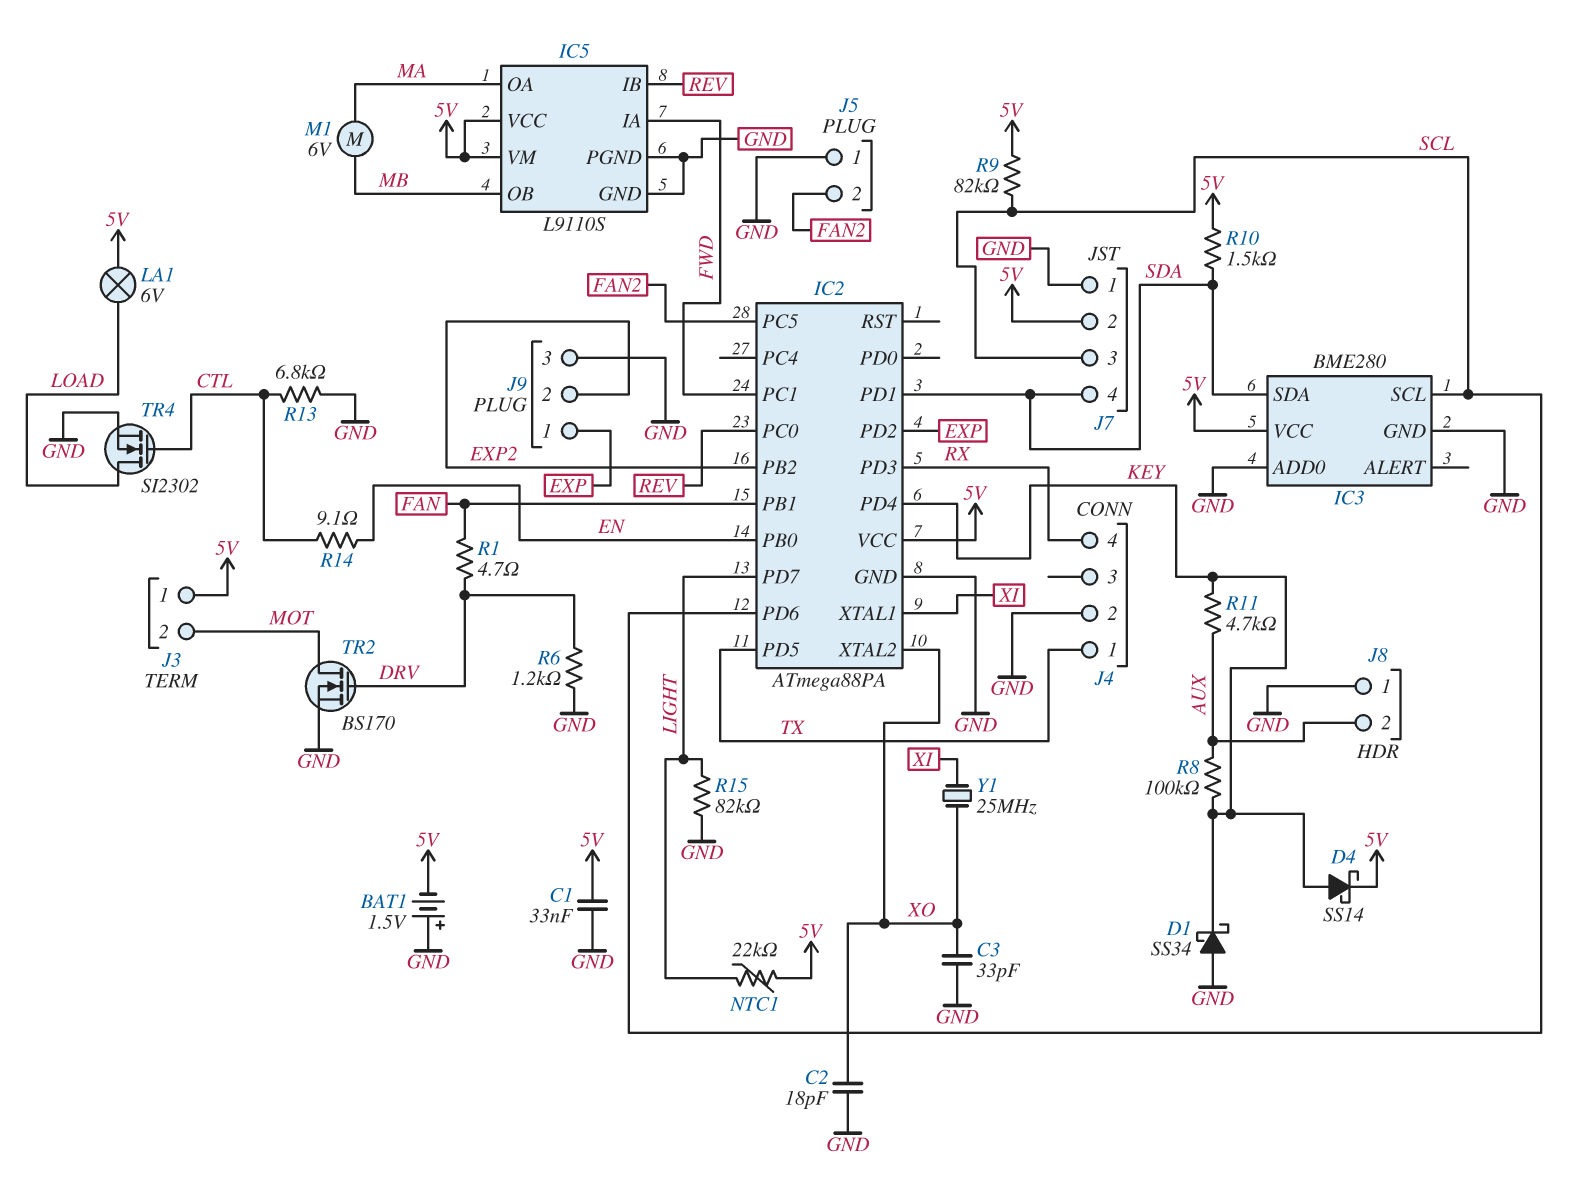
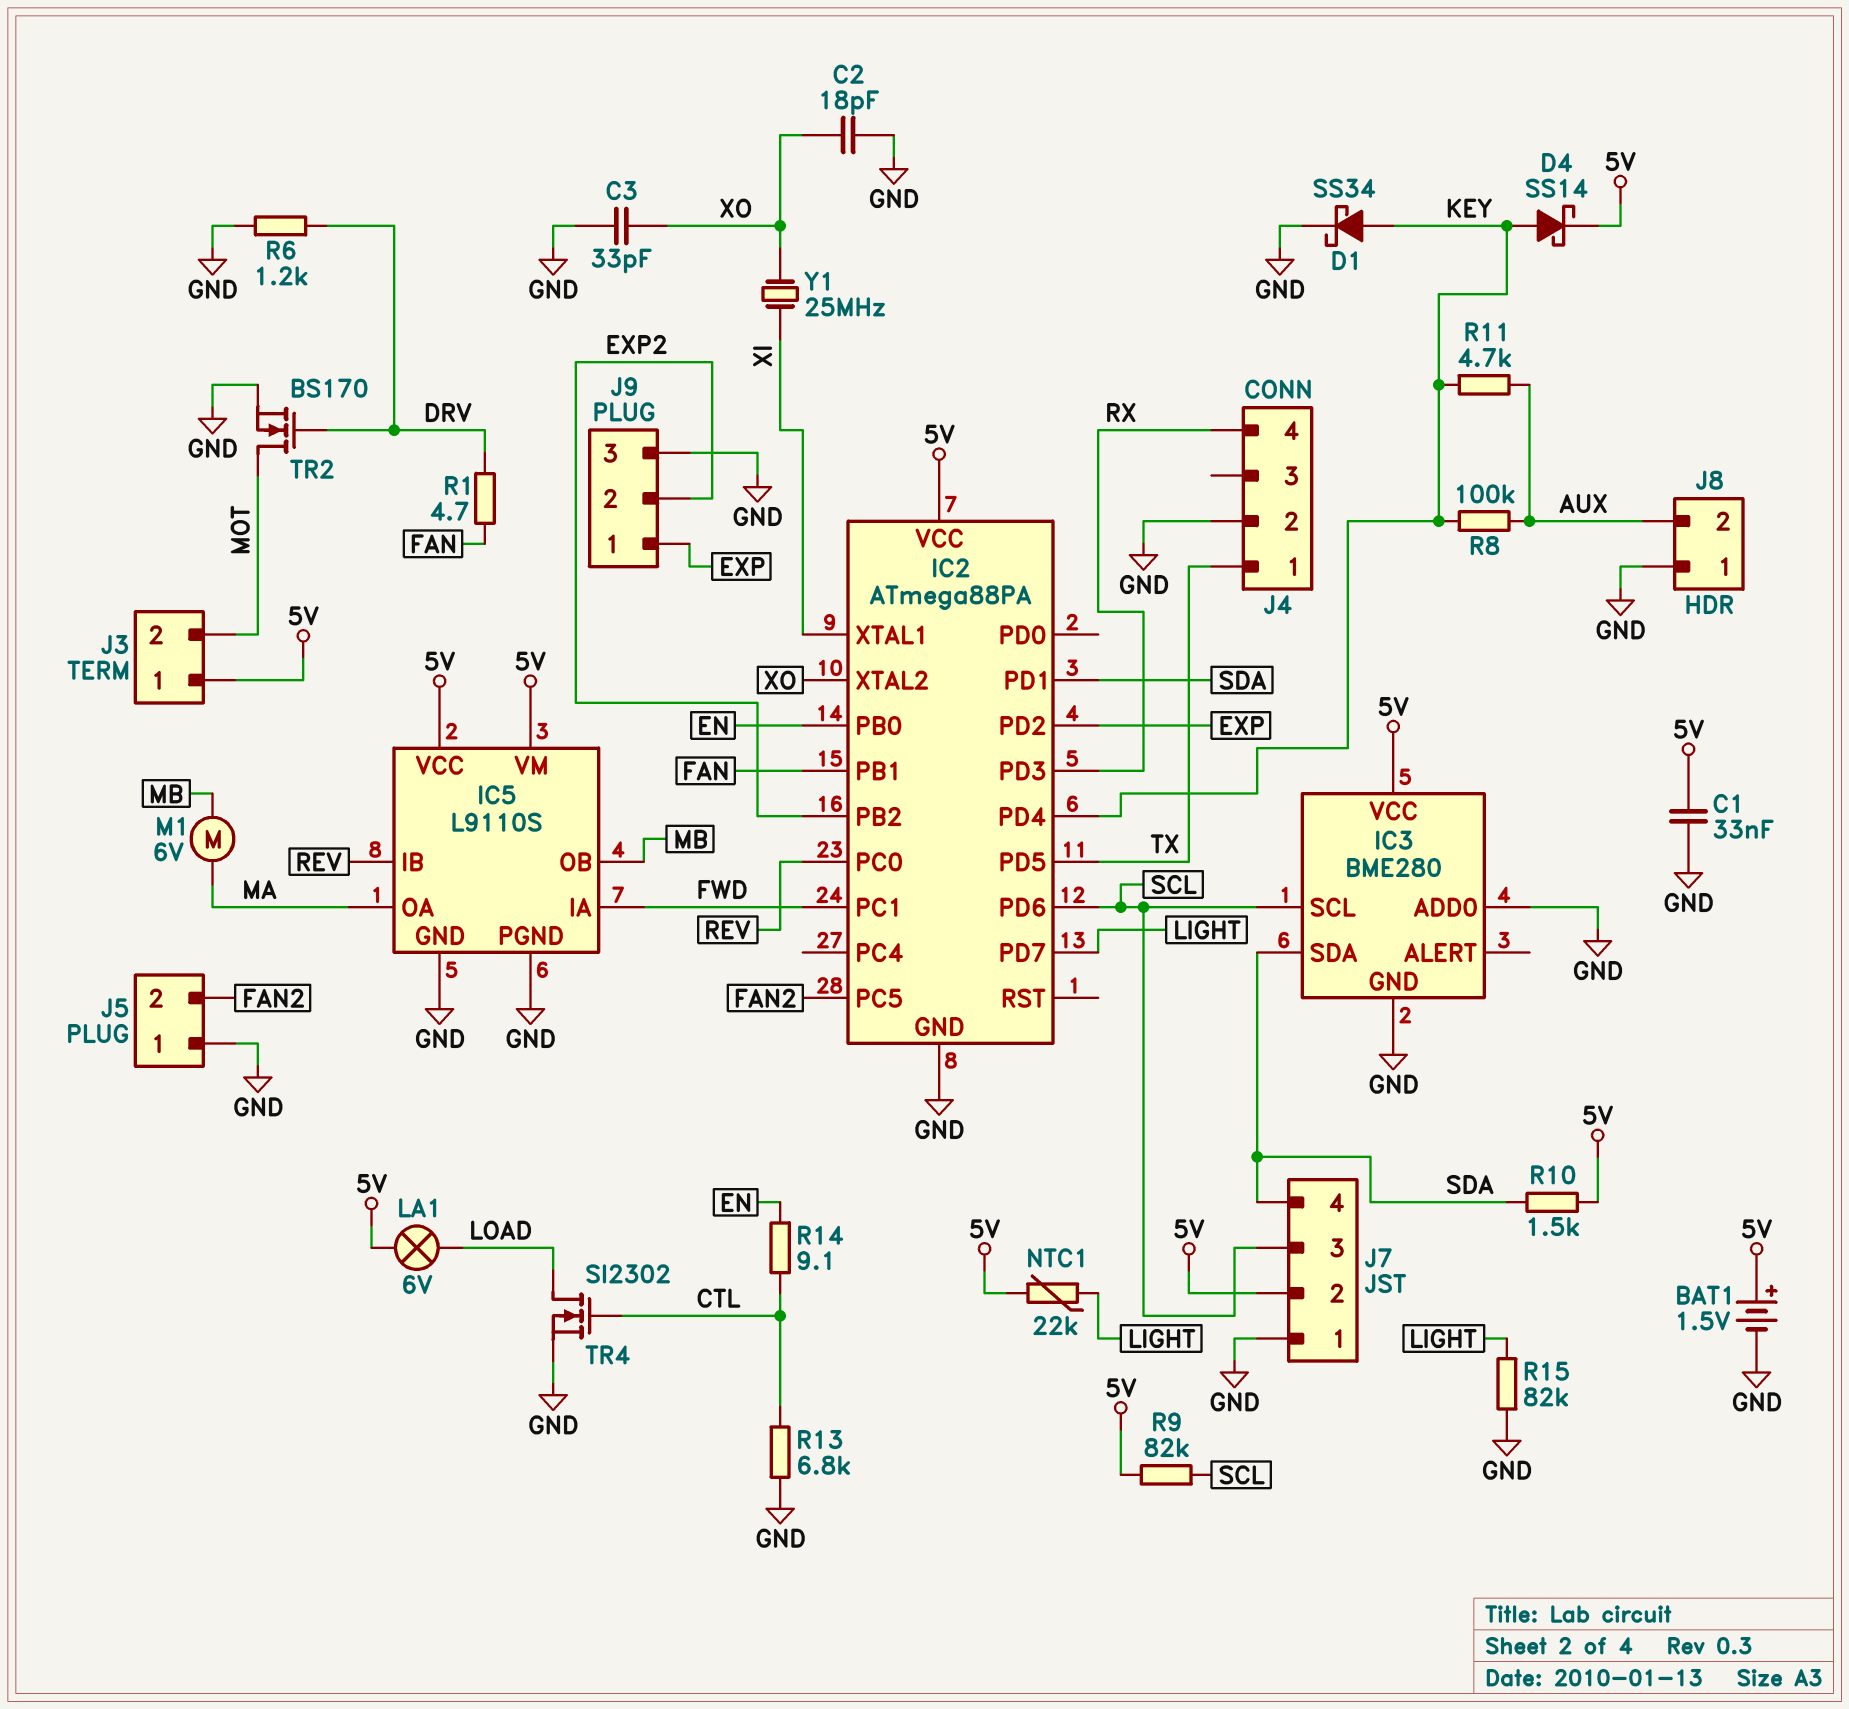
BAT1: 1.5V (plus GND, minus 5V) -> 1.5V (plus 5V, minus GND)
D1: schottky SS34 (A GND, K KEY) -> schottky SS34 (A KEY, K GND)

